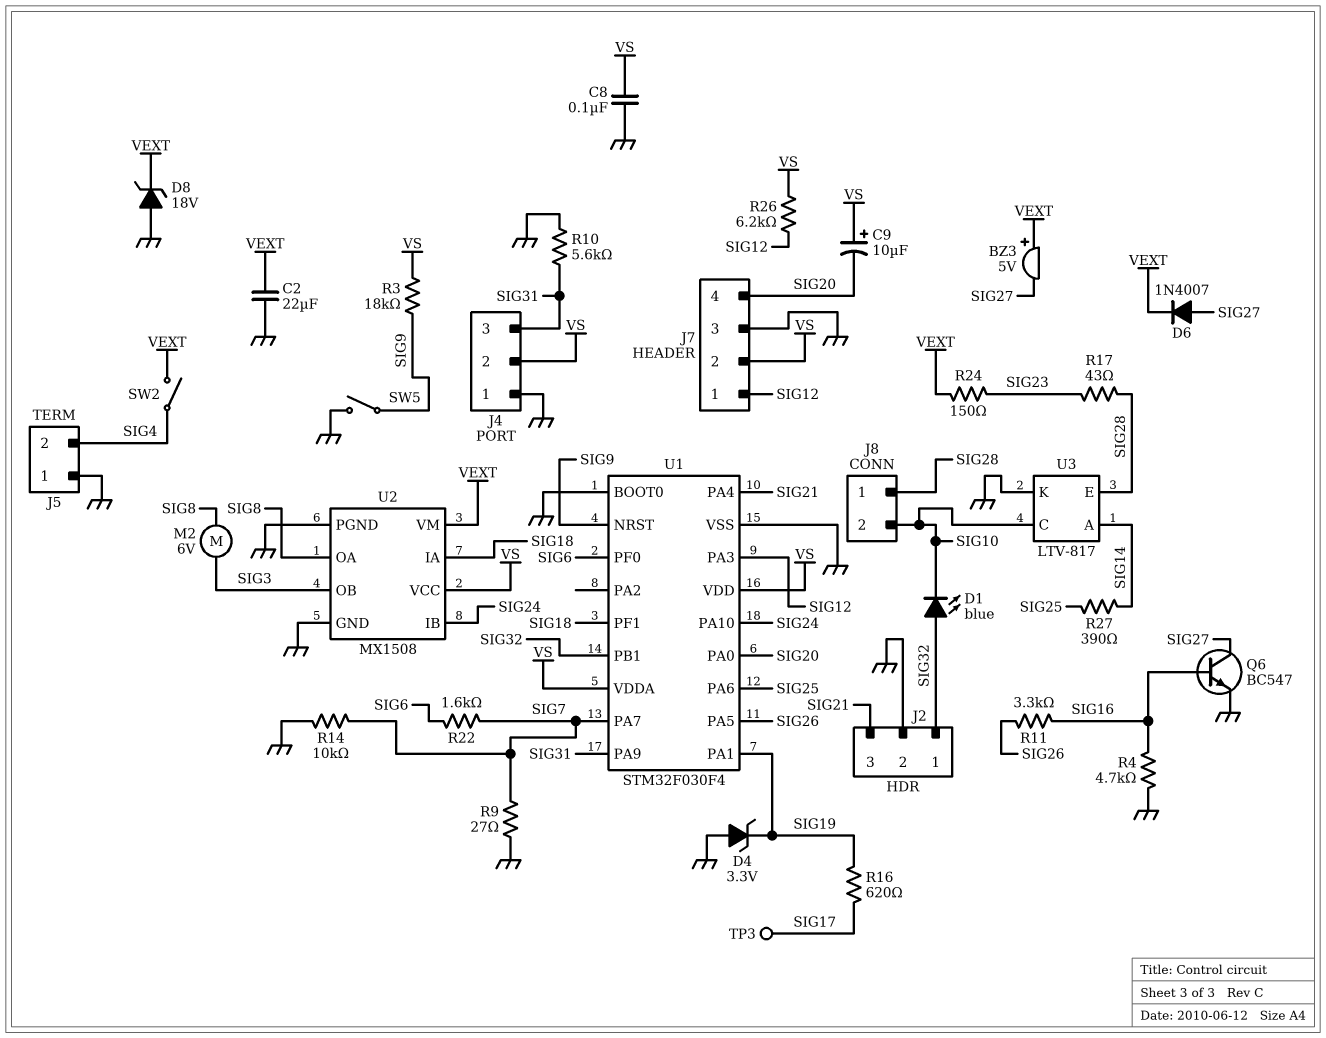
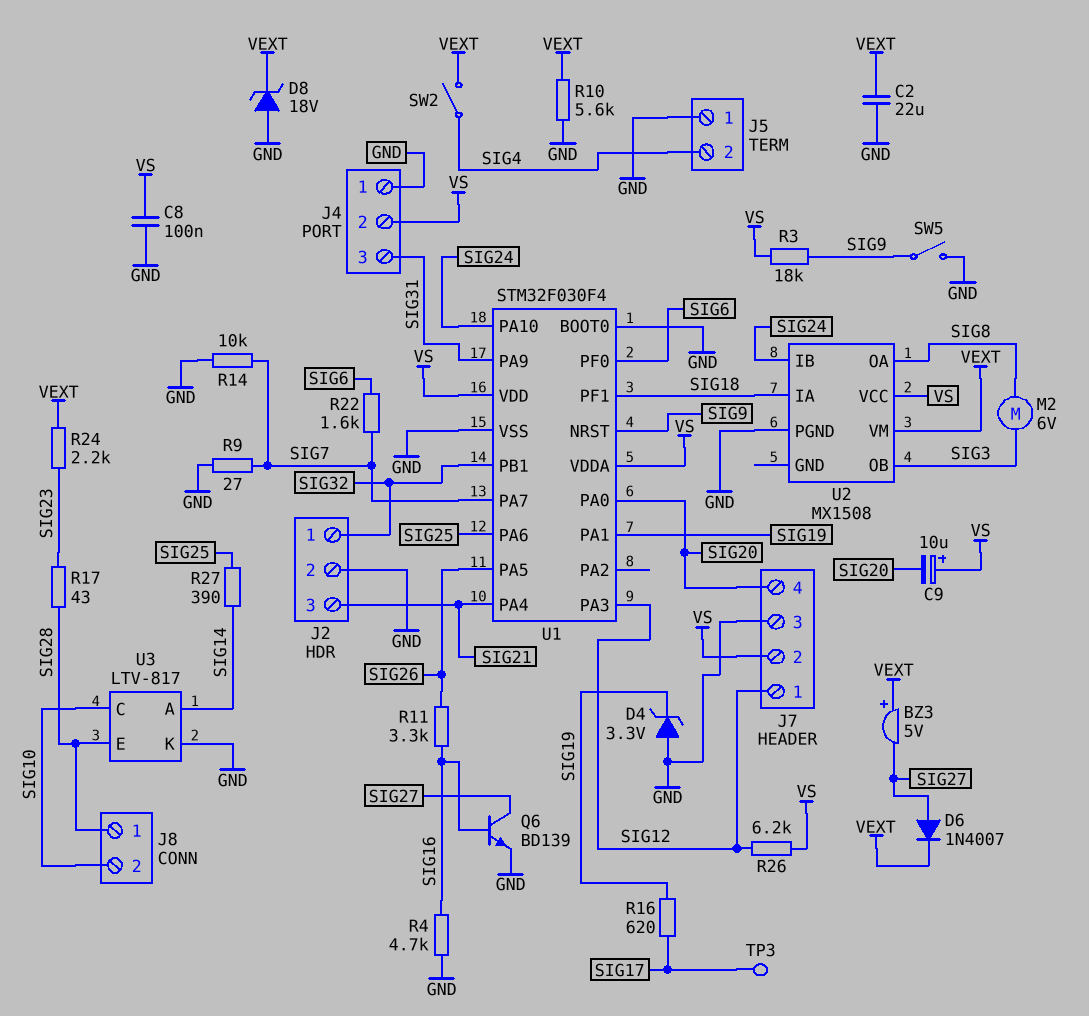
D1: LED blue (A SIG32, K SIG10) -> none
Q6: NPN BC547 (B SIG16, C SIG27, E GND) -> NPN BD139 (B SIG16, C SIG27, E GND)
R10: 5.6k (GND, SIG31) -> 5.6k (GND, VEXT)
R24: 150 (SIG23, VEXT) -> 2.2k (SIG23, VEXT)
U2 pin GND: GND -> none

